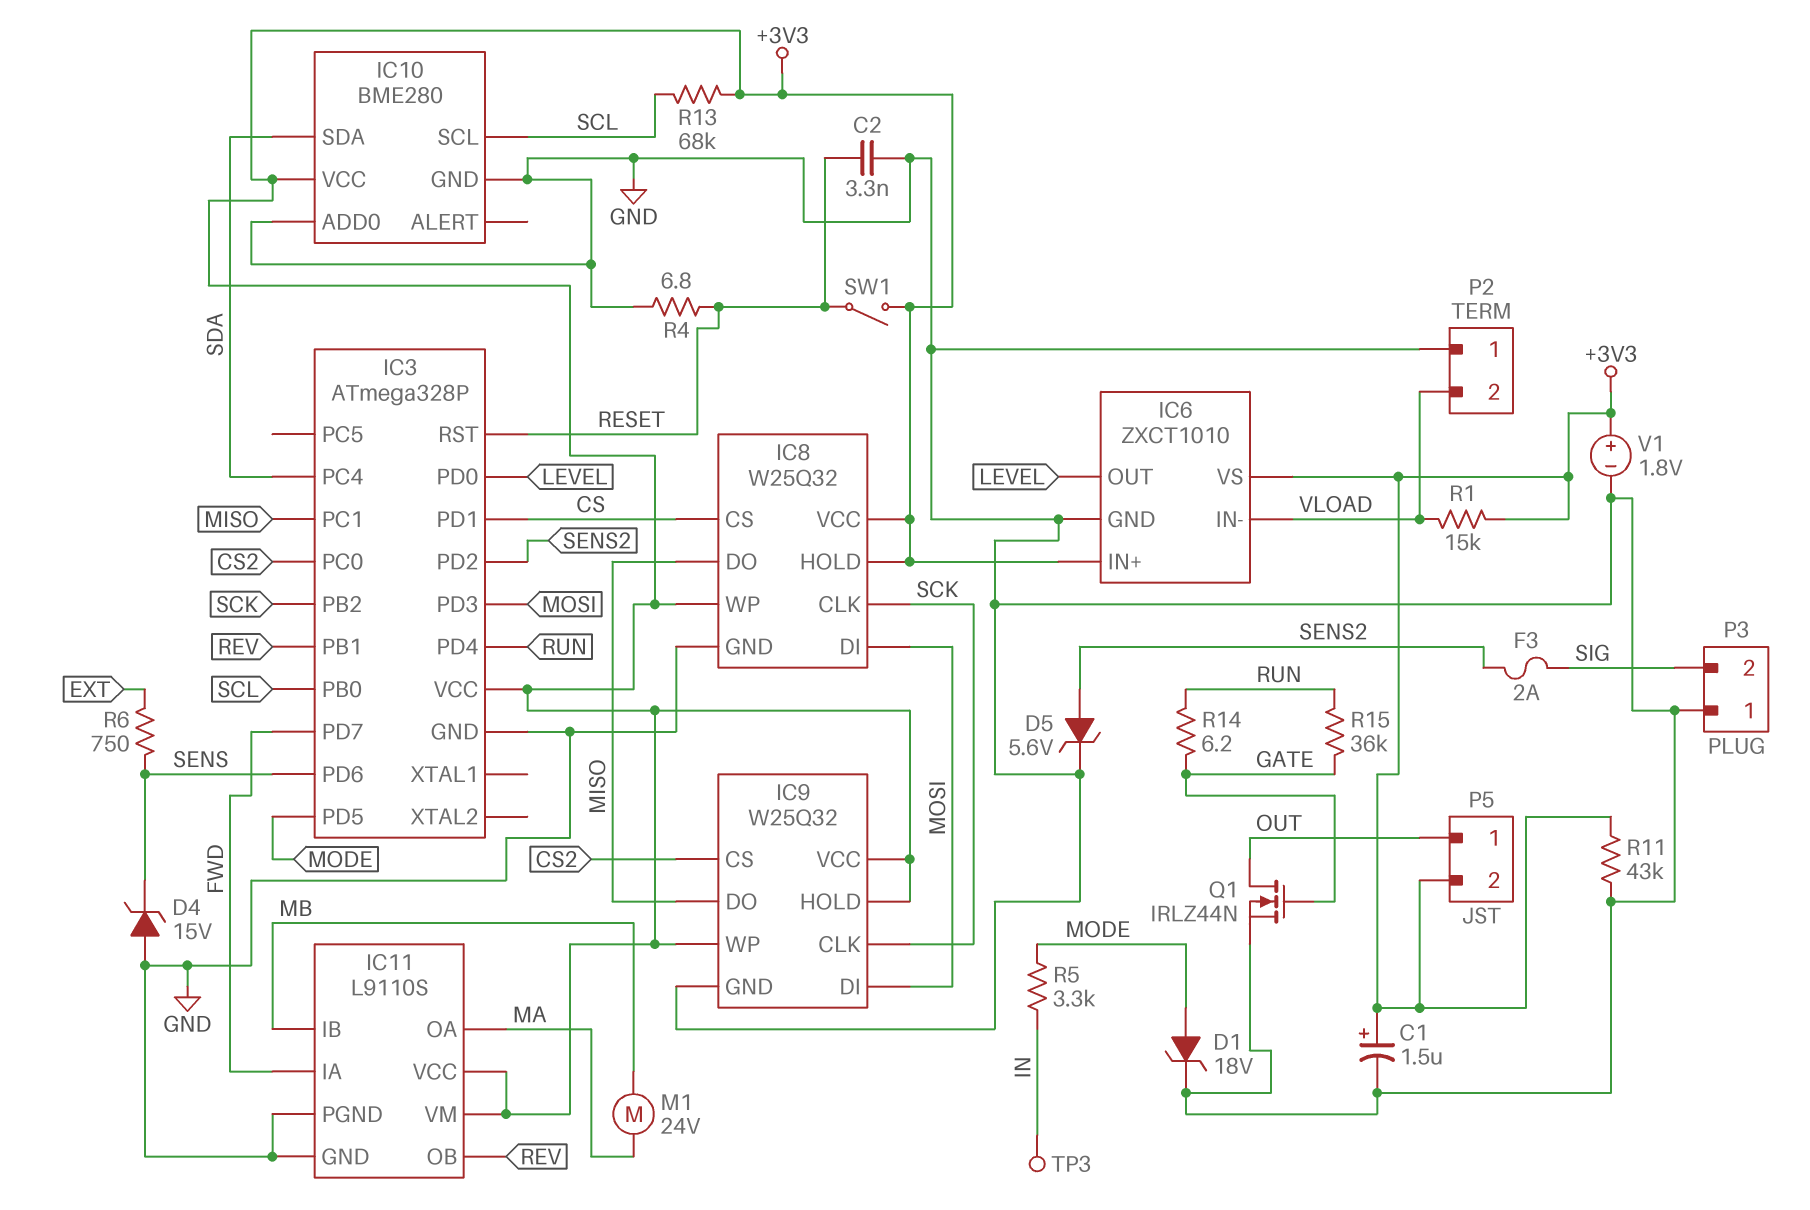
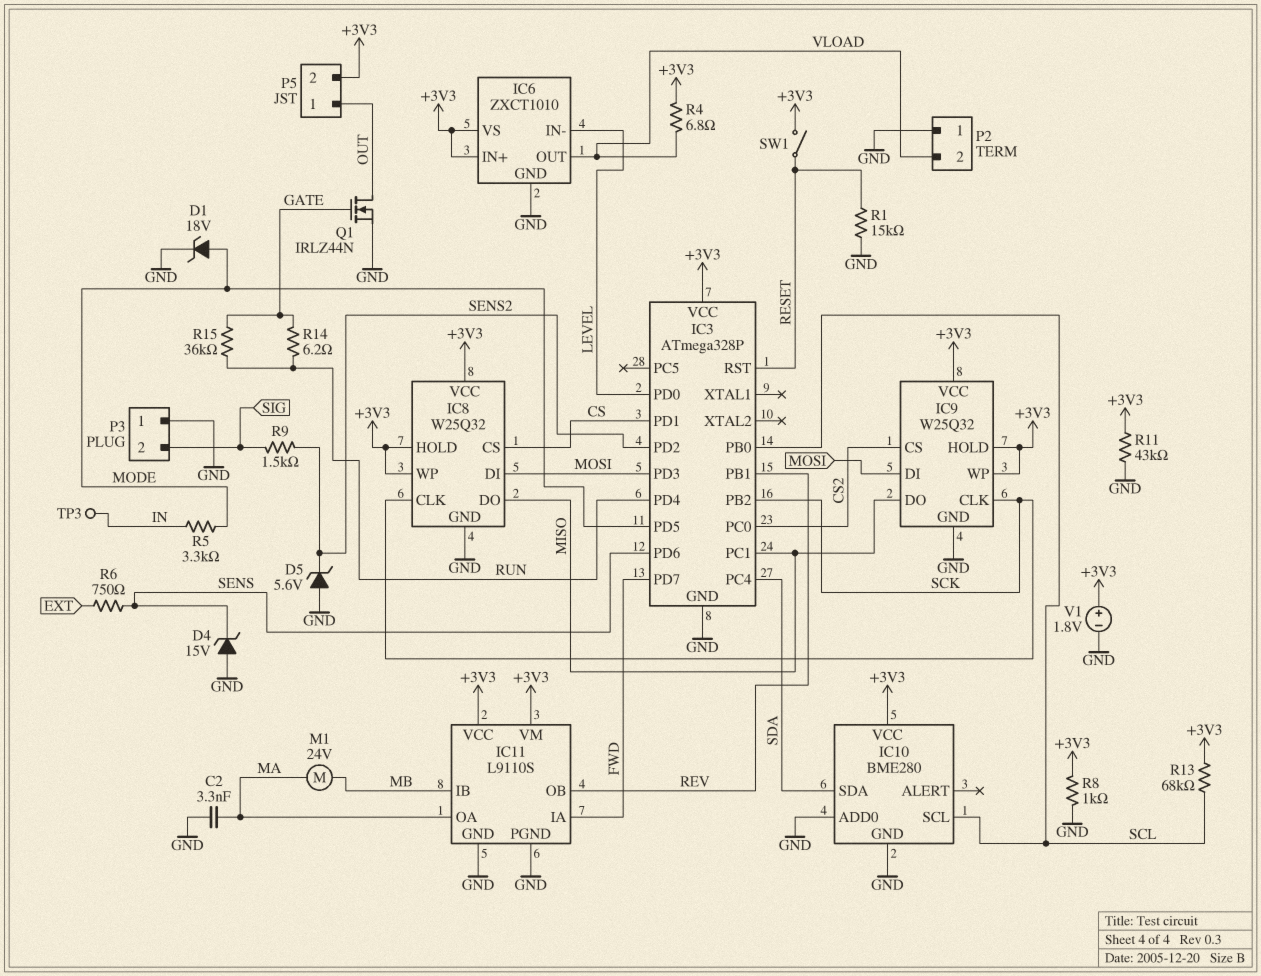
C1: 1.5uF (plus +3V3, minus GND) -> none
C2: 3.3nF (GND, RESET) -> 3.3nF (GND, MA)
D5: zener 5.6V (A SENS2, K GND) -> zener 5.6V (A GND, K SENS2)
F3: 2A (SENS2, SIG) -> none
IC6 pin IN-: VLOAD -> LEVEL
IC6 pin OUT: LEVEL -> VLOAD
R1: 15k (+3V3, VLOAD) -> 15k (GND, RESET)
R4: 6.8 (GND, RESET) -> 6.8 (+3V3, VLOAD)
R8: none -> 1k (+3V3, GND)
R9: none -> 1.5k (SENS2, SIG)

